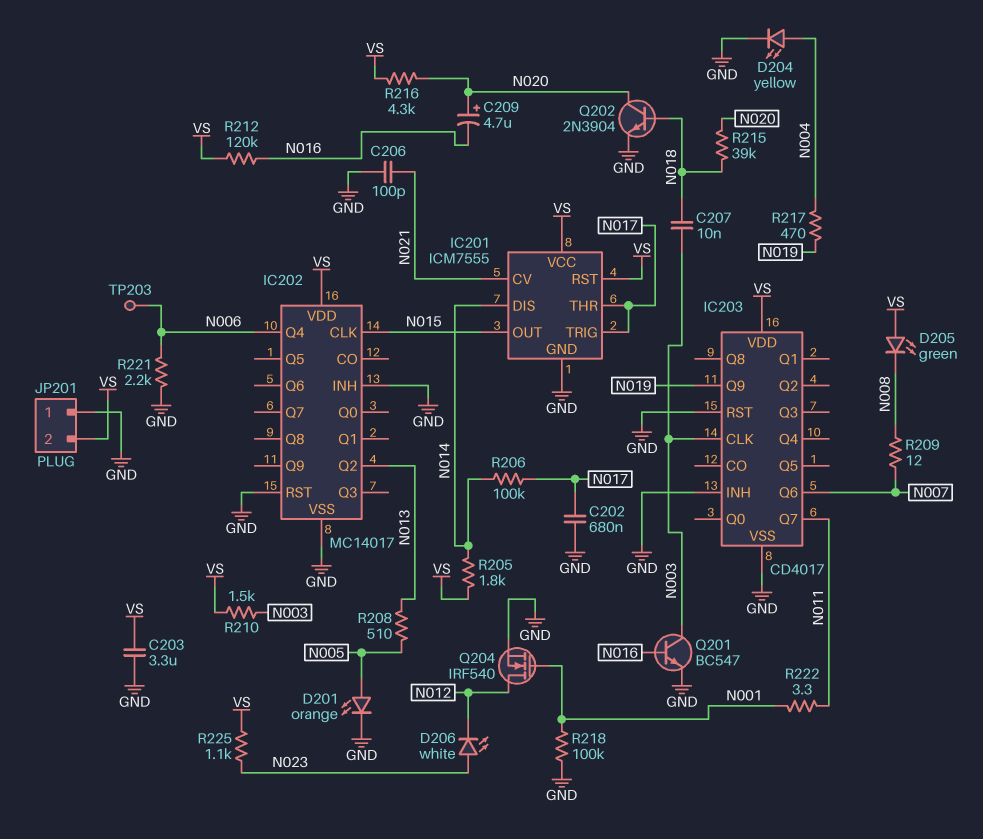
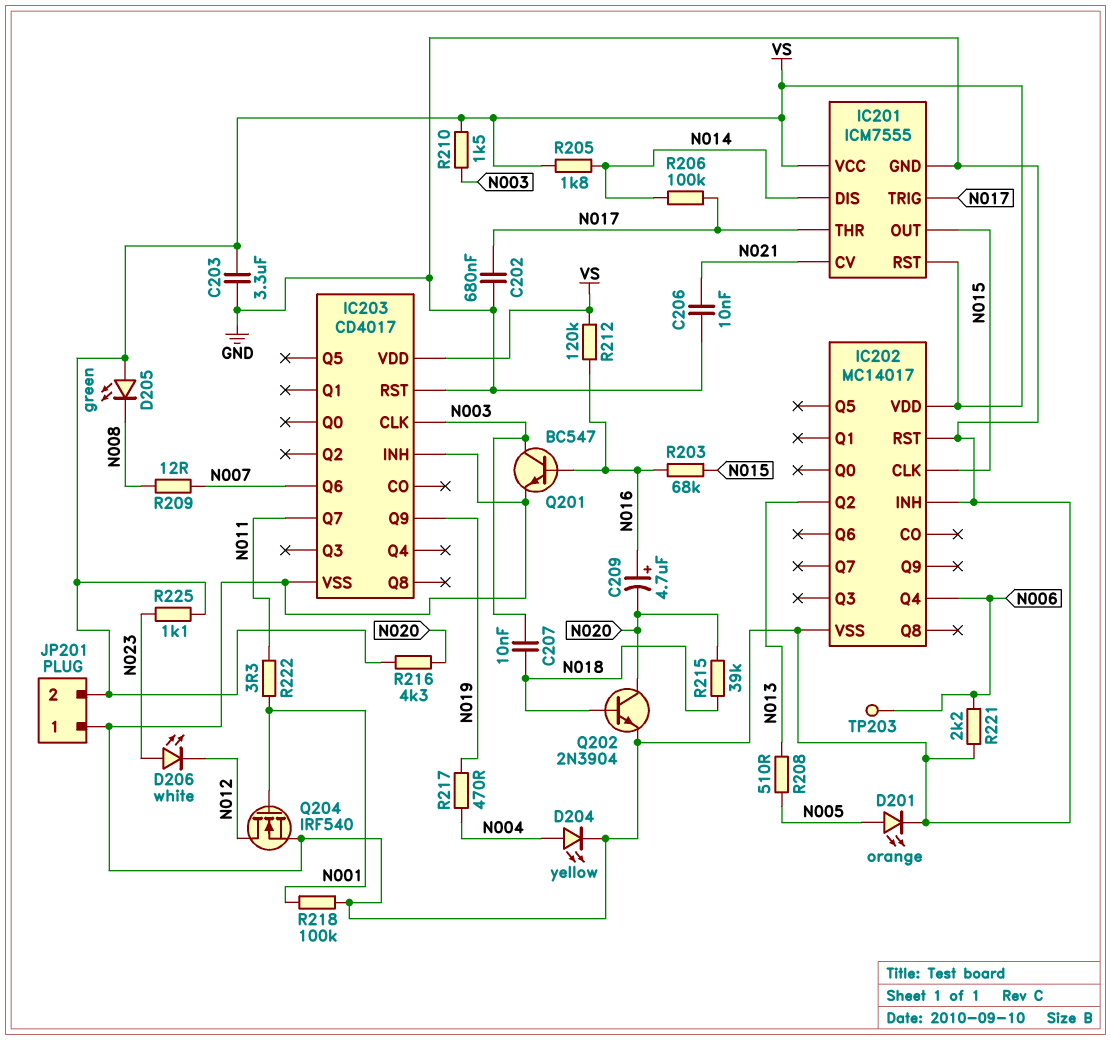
C206: 100pF (GND, N021) -> 10nF (GND, N021)
C209: 4.7uF (plus N020, minus N016) -> 4.7uF (plus N016, minus N020)
R203: none -> 68k (N015, N016)

